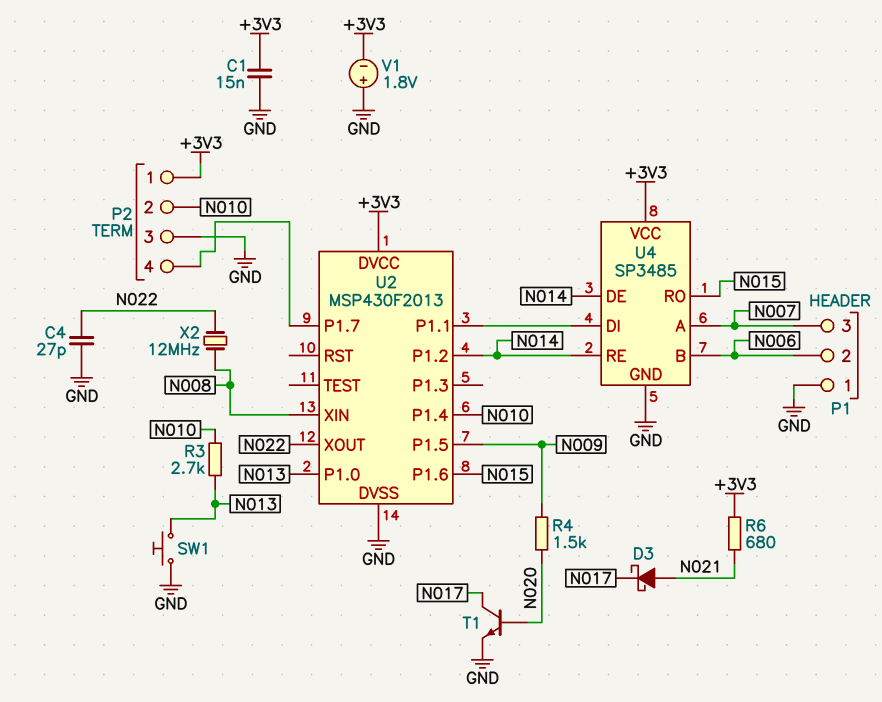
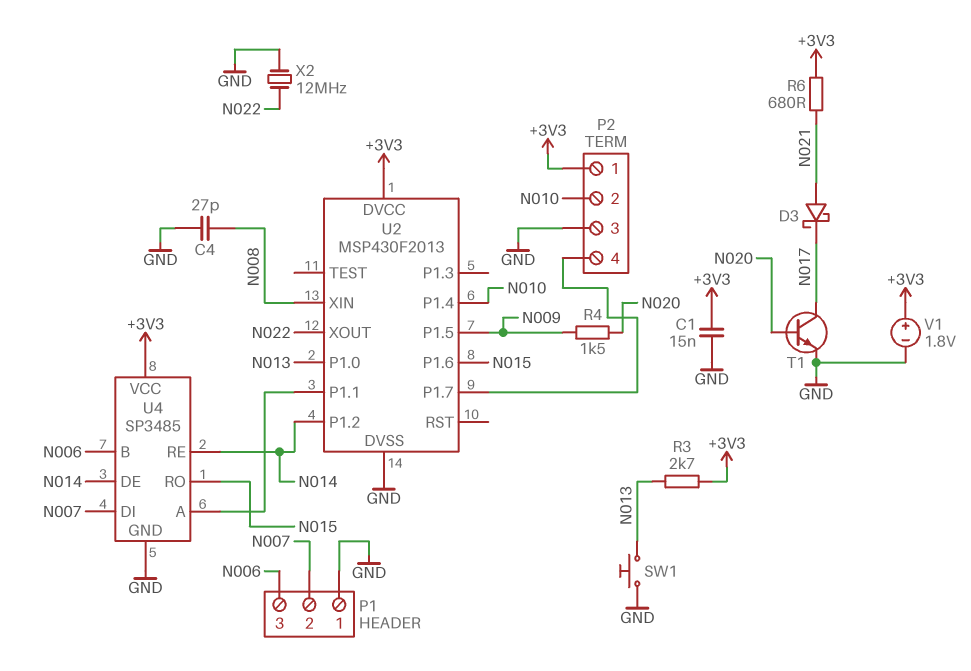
C4: 27pF (GND, N022) -> 27pF (GND, N008)
P1 pin 2: N006 -> N007
P1 pin 3: N007 -> N006
R3: 2.7k (N010, N013) -> 2.7k (+3V3, N013)
U4 pin A: N007 -> U2/P1.1
U4 pin DI: U2/P1.1 -> N007
V1: 1.8V (plus GND, minus +3V3) -> 1.8V (plus +3V3, minus GND)
X2: 12MHz (N008, N022) -> 12MHz (GND, N022)

